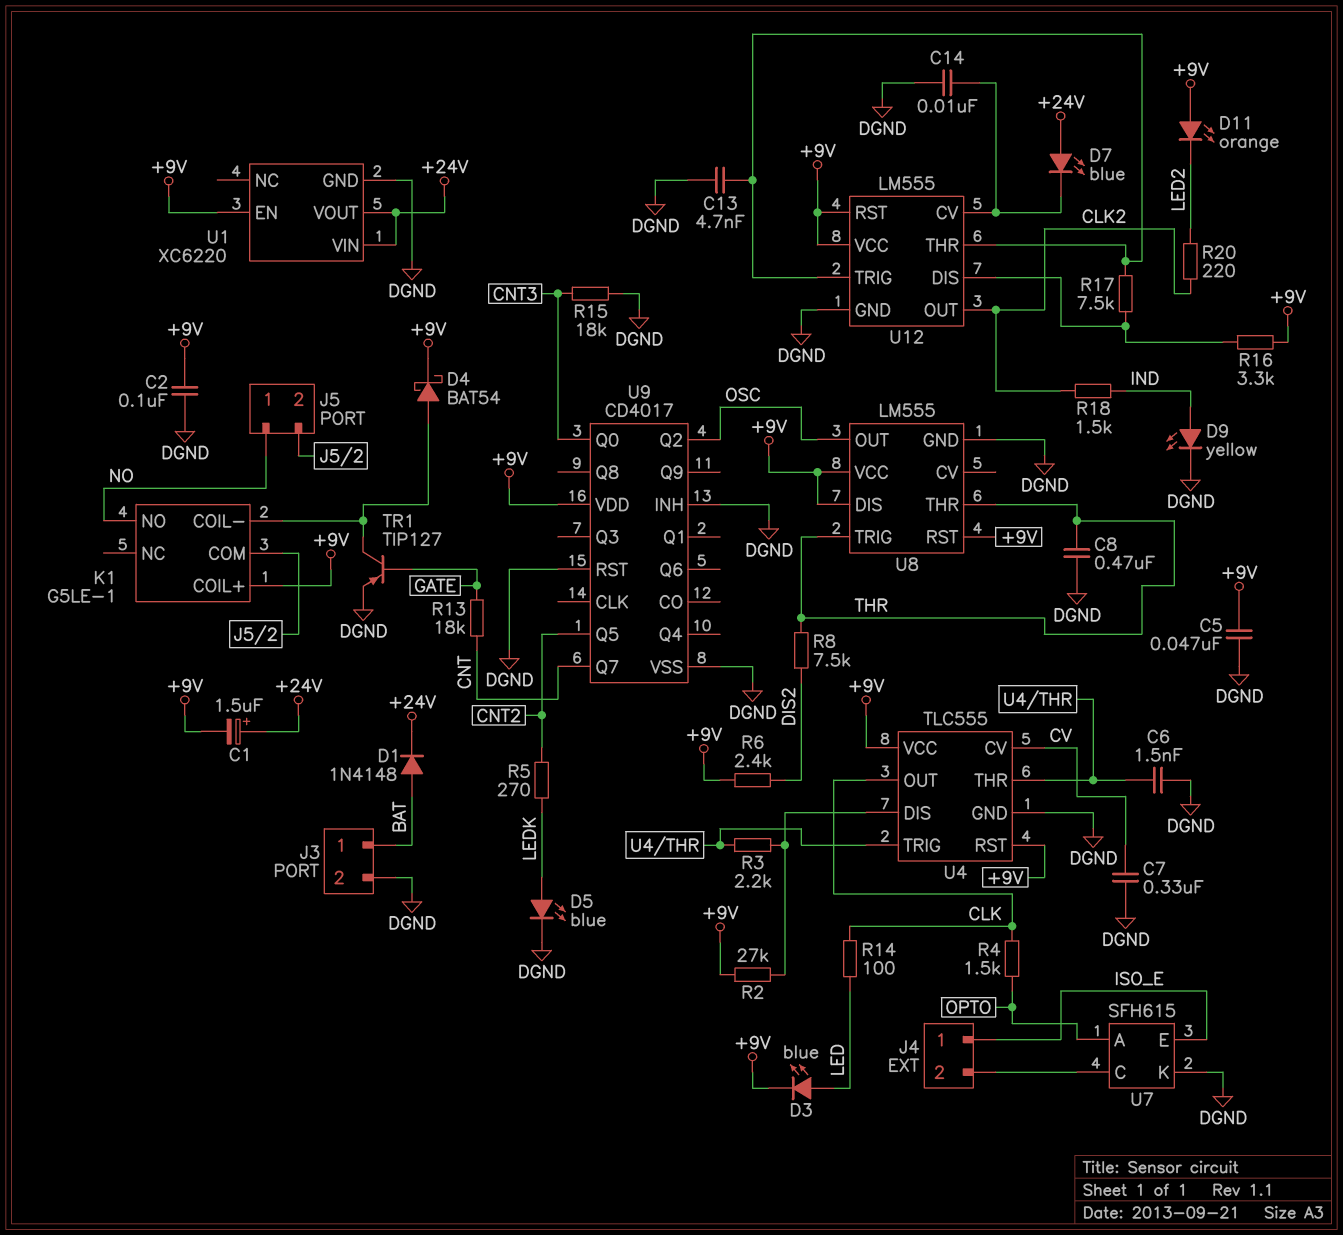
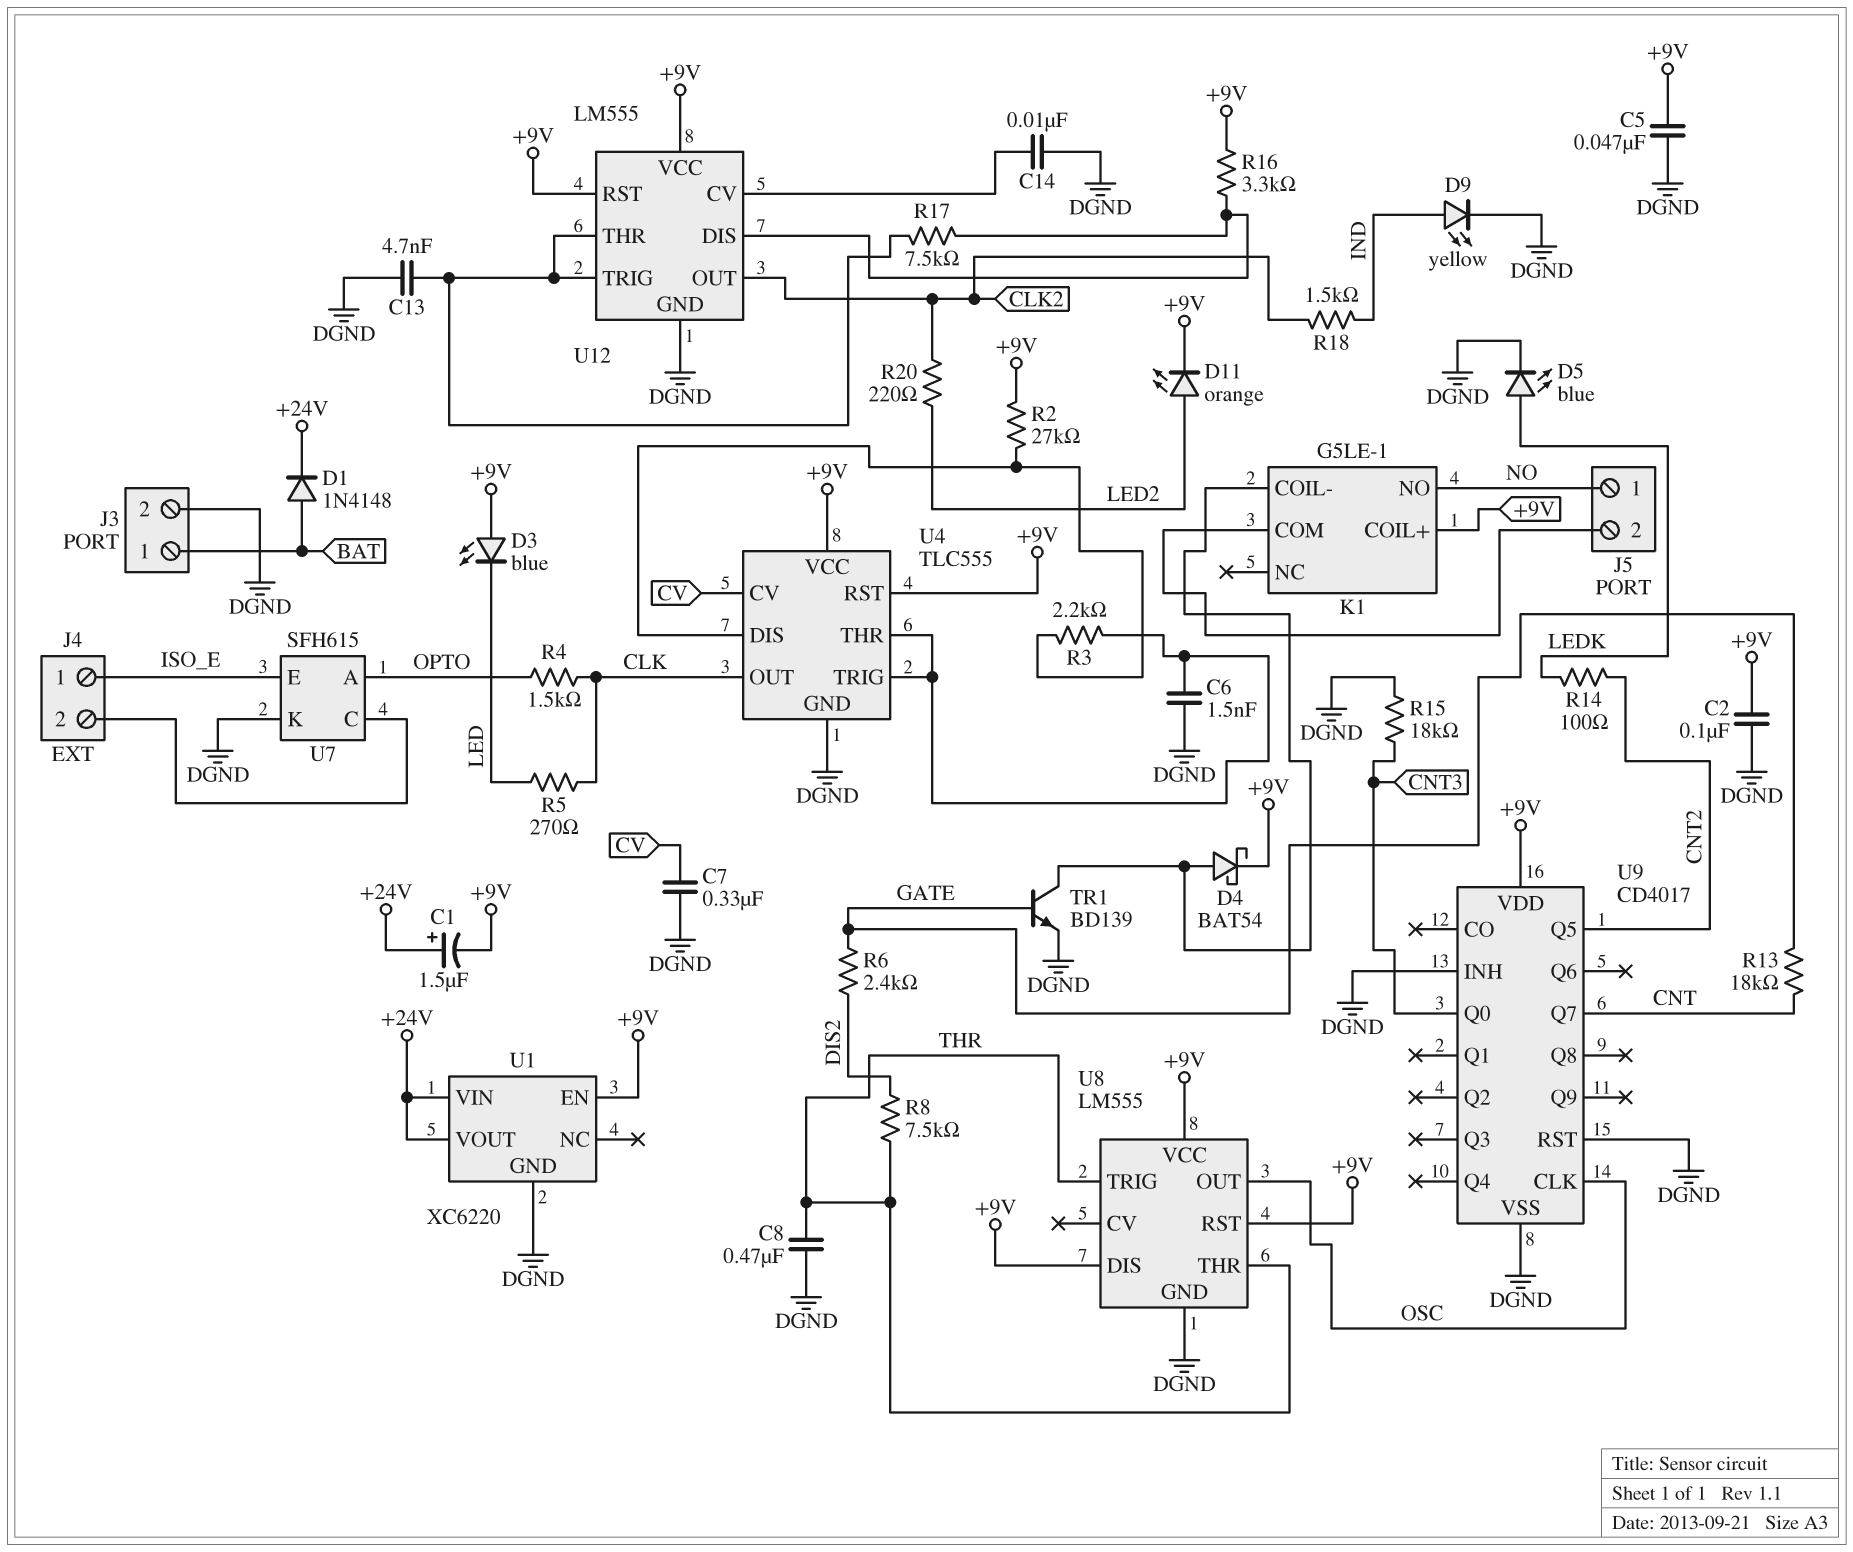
D3: LED blue (A LED, K +9V) -> LED blue (A +9V, K LED)
D7: LED blue (A +24V, K U12/CV) -> none
D11: LED orange (A +9V, K LED2) -> LED orange (A LED2, K +9V)
R5: 270 (CNT2, LEDK) -> 270 (CLK, LED)
R6: 2.4k (+9V, DIS2) -> 2.4k (DIS2, GATE)
R14: 100 (CLK, LED) -> 100 (CNT2, LEDK)
TR1: PNP TIP127 (B GATE, C K1/COIL-, E DGND) -> NPN BD139 (B GATE, C K1/COIL-, E DGND)
U9 pin CLK: none -> OSC
U9 pin Q2: OSC -> none

